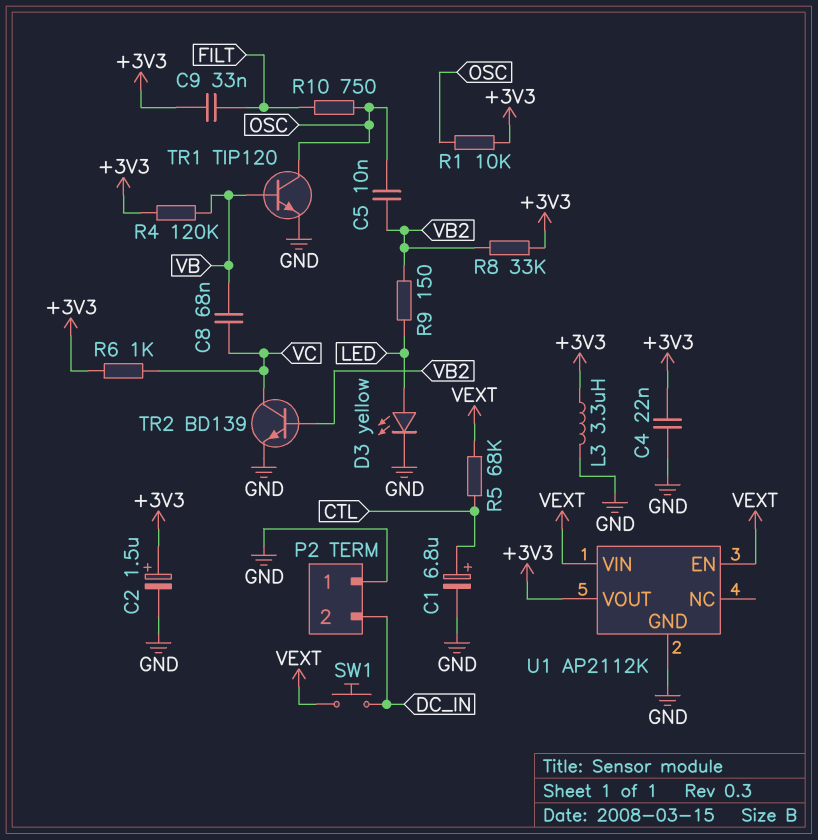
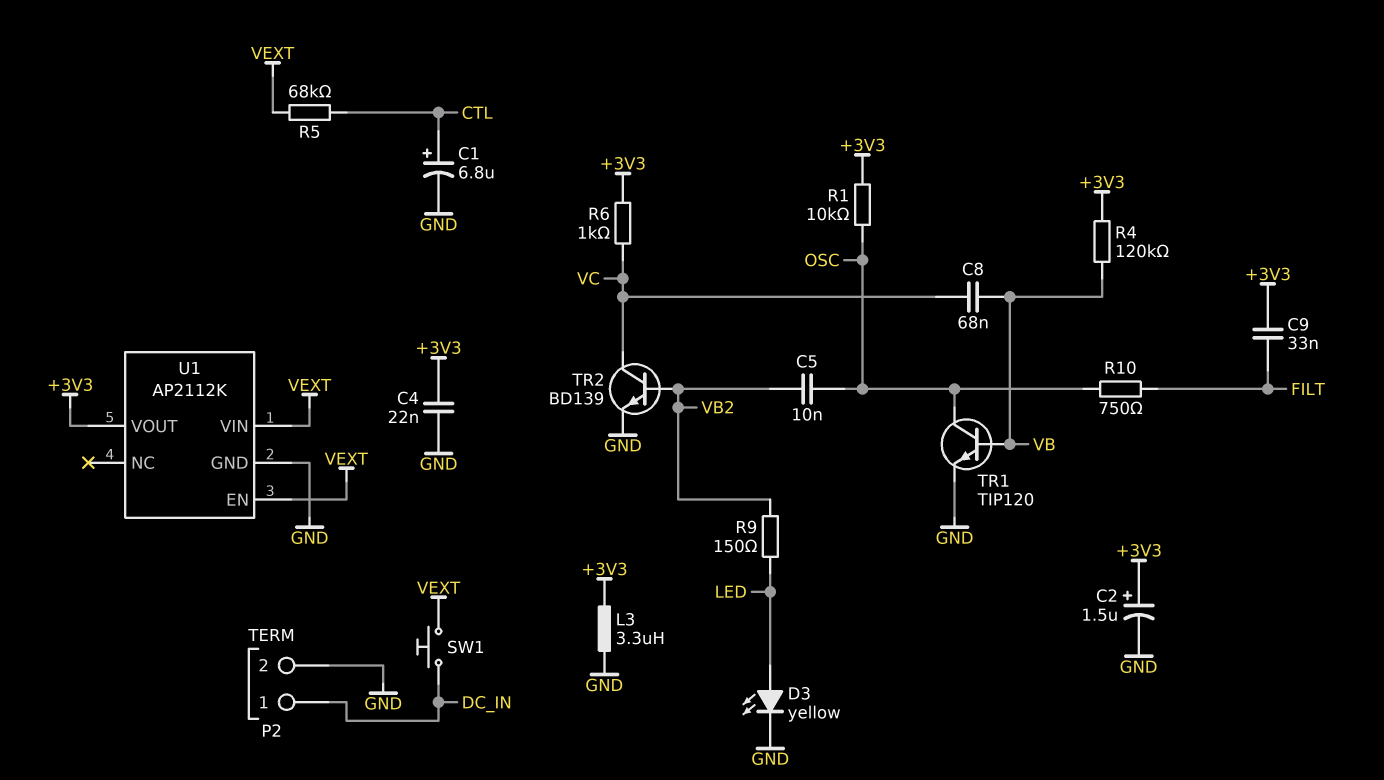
P2 pin 1: GND -> DC_IN
P2 pin 2: DC_IN -> GND
R8: 33k (+3V3, VB2) -> none

